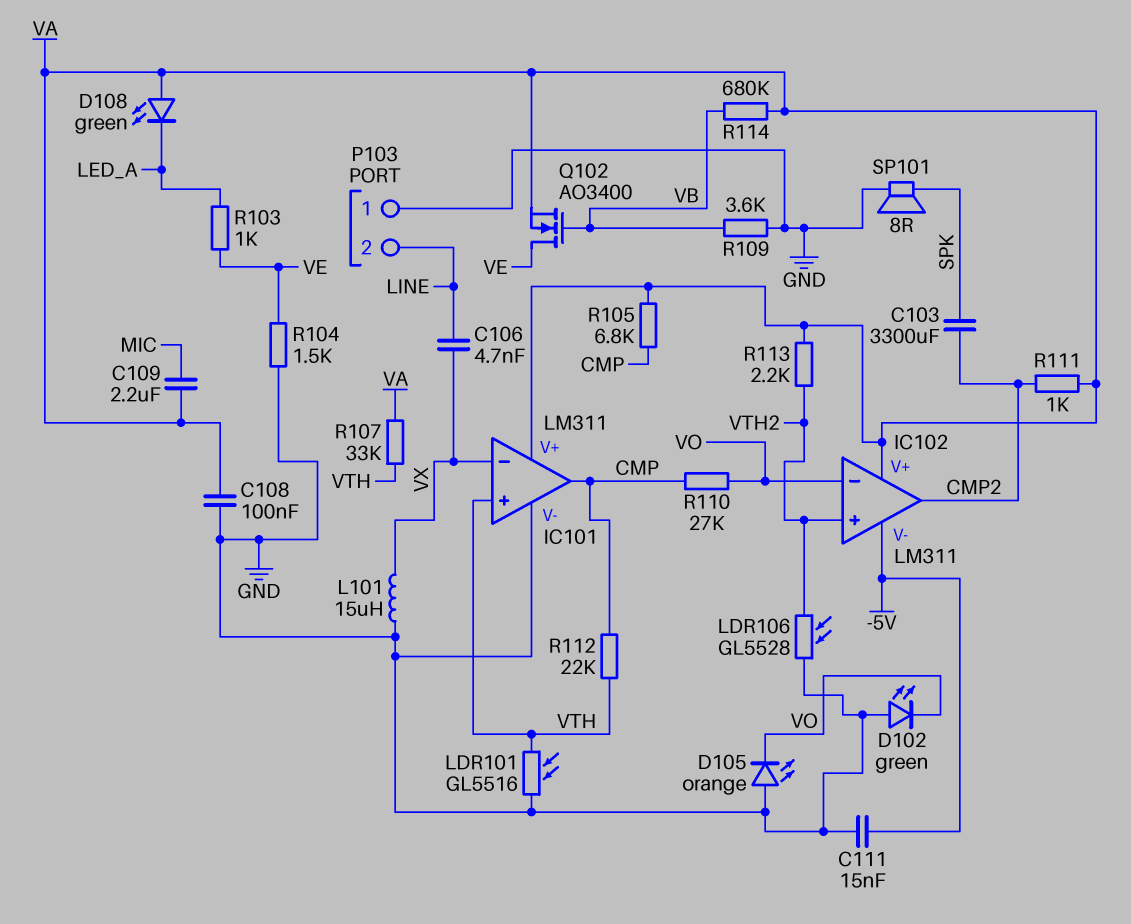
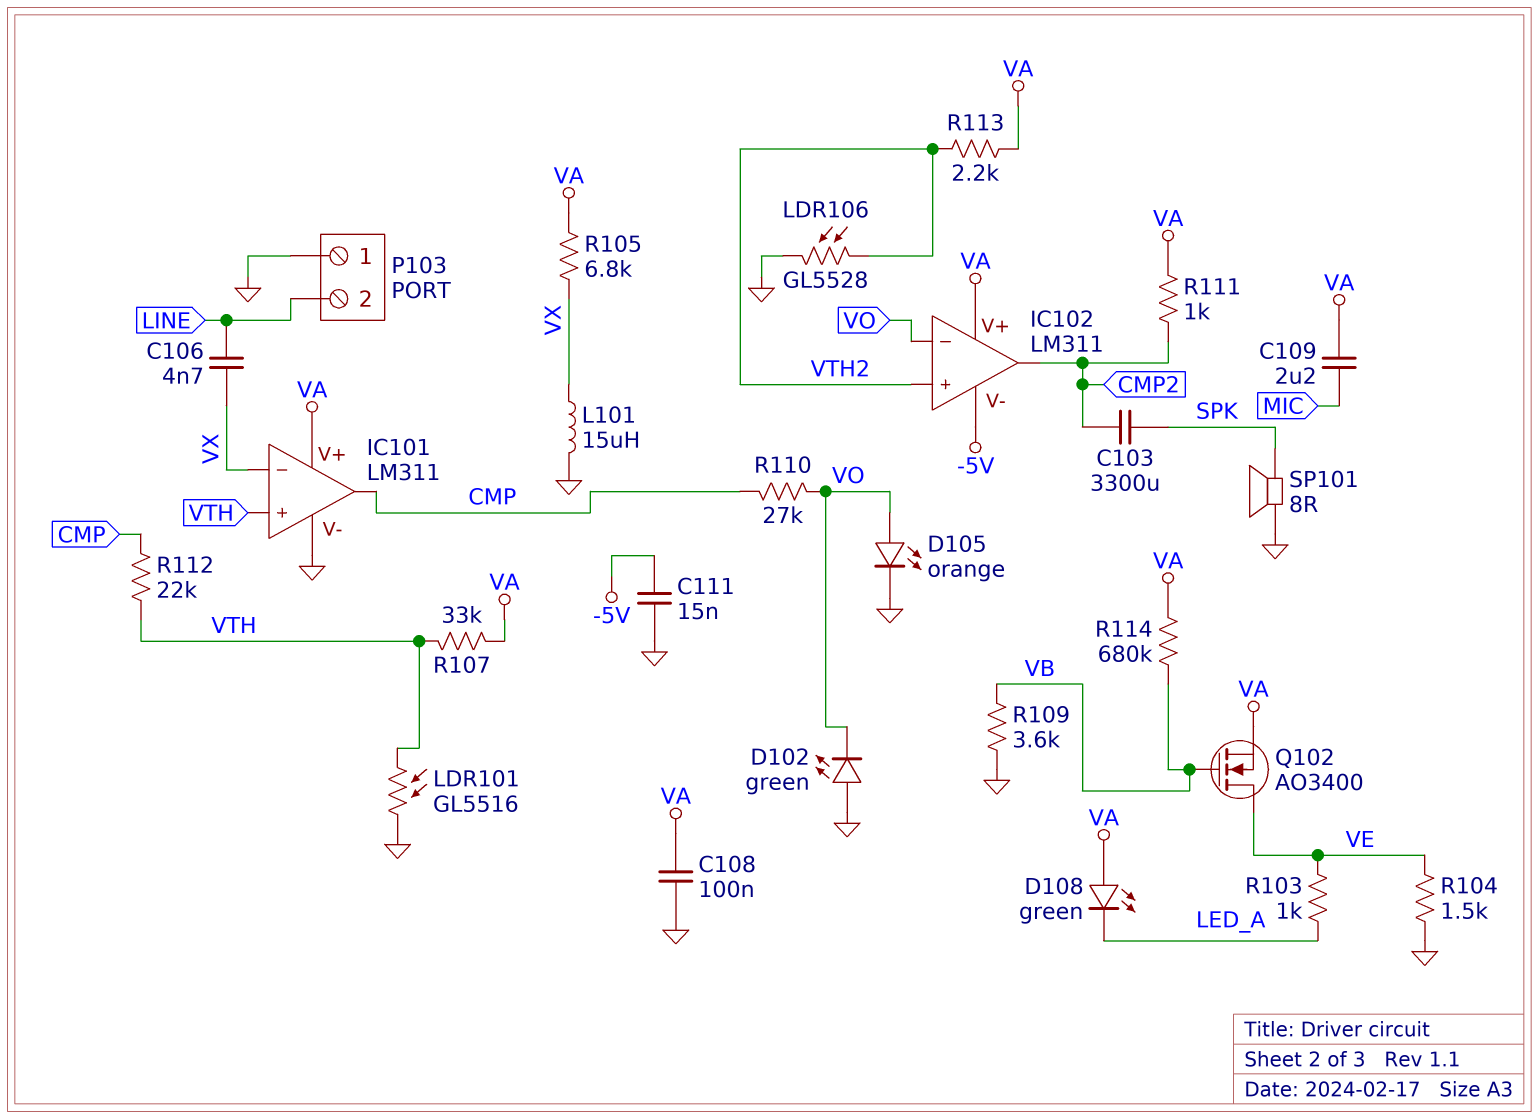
D105: LED orange (A GND, K VO) -> LED orange (A VO, K GND)
R105: 6.8k (CMP, VA) -> 6.8k (VA, VX)

